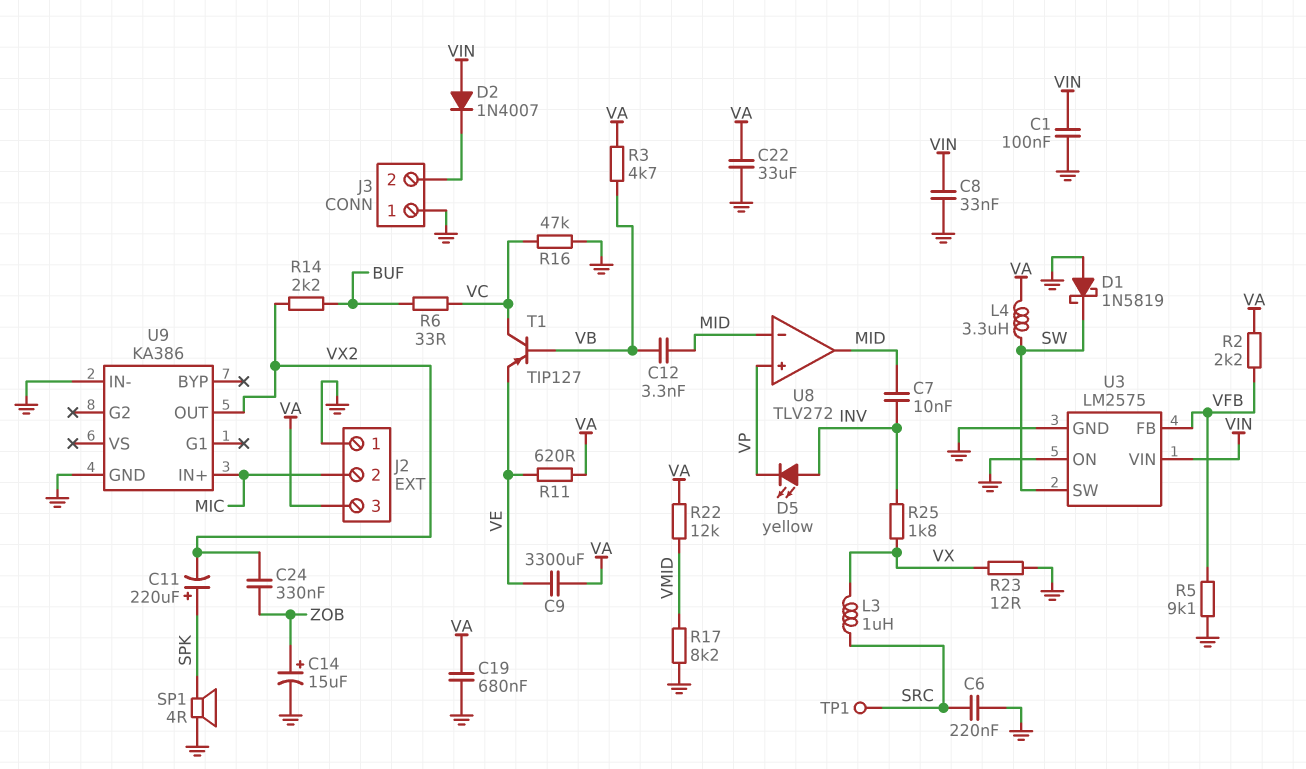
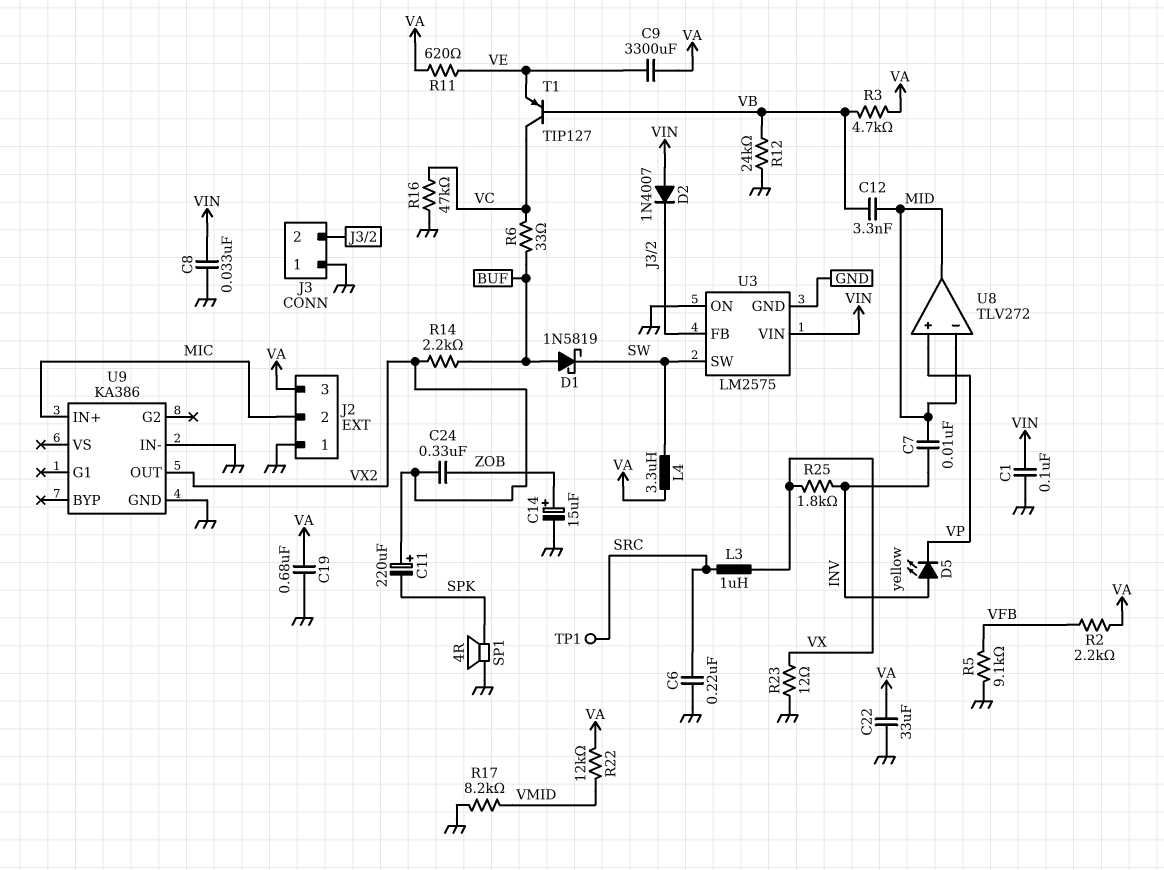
C11: 220uF (plus SPK, minus VX2) -> 220uF (plus VX2, minus SPK)
D1: schottky 1N5819 (A GND, K SW) -> schottky 1N5819 (A BUF, K SW)
R12: none -> 24k (GND, VB)
U3 pin FB: VFB -> J3/2

